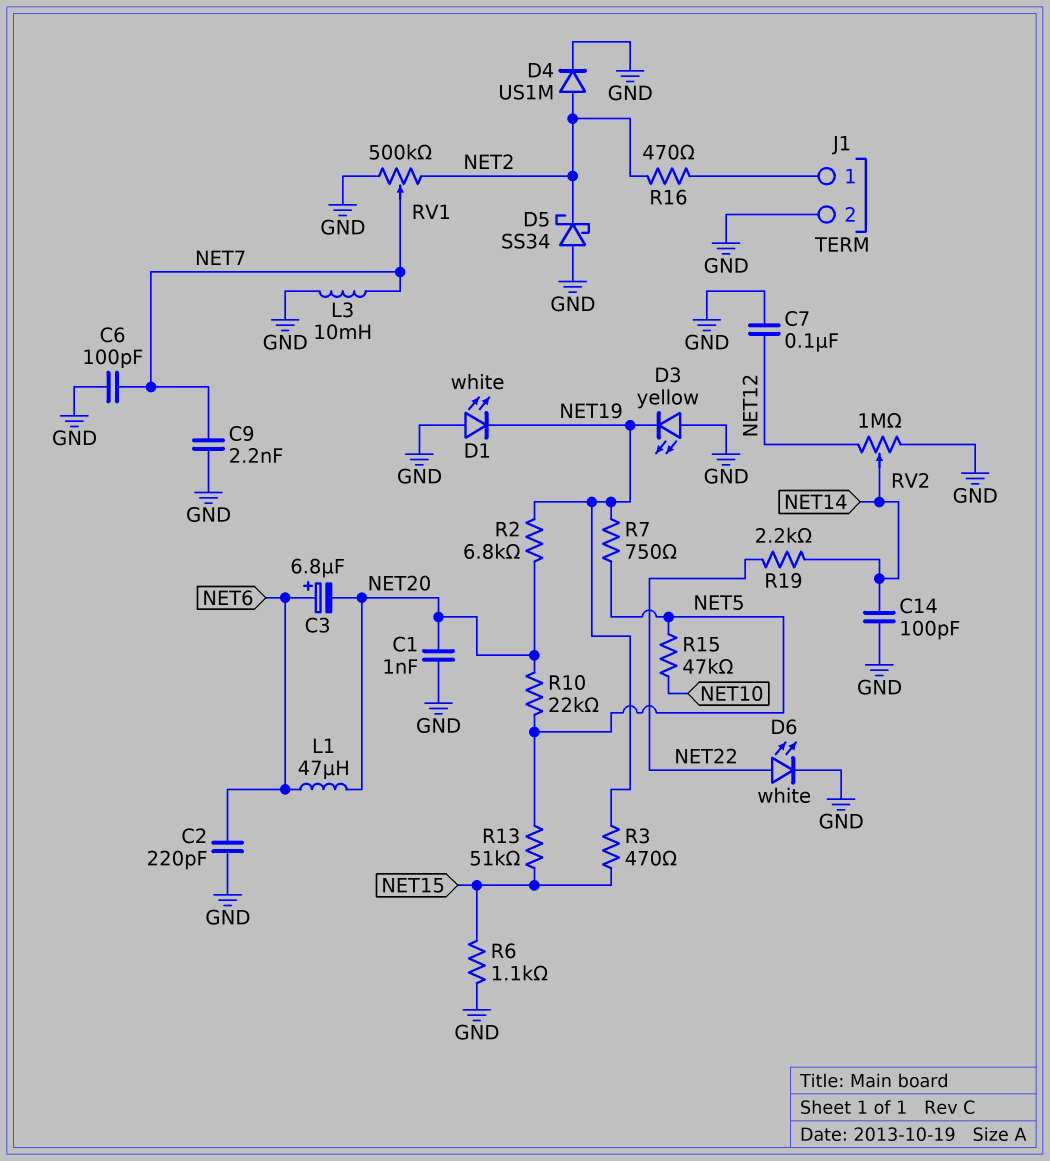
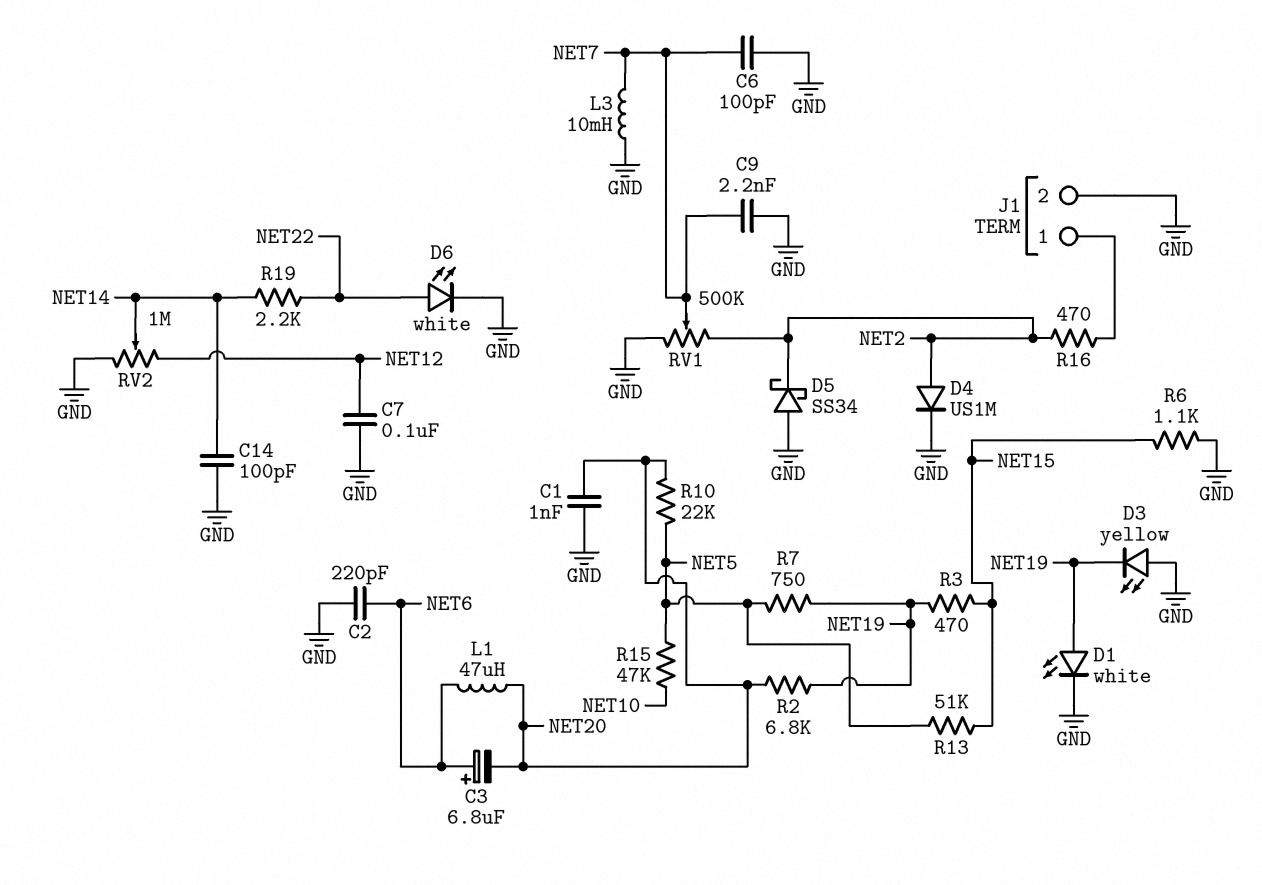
D1: LED white (A GND, K NET19) -> LED white (A NET19, K GND)

